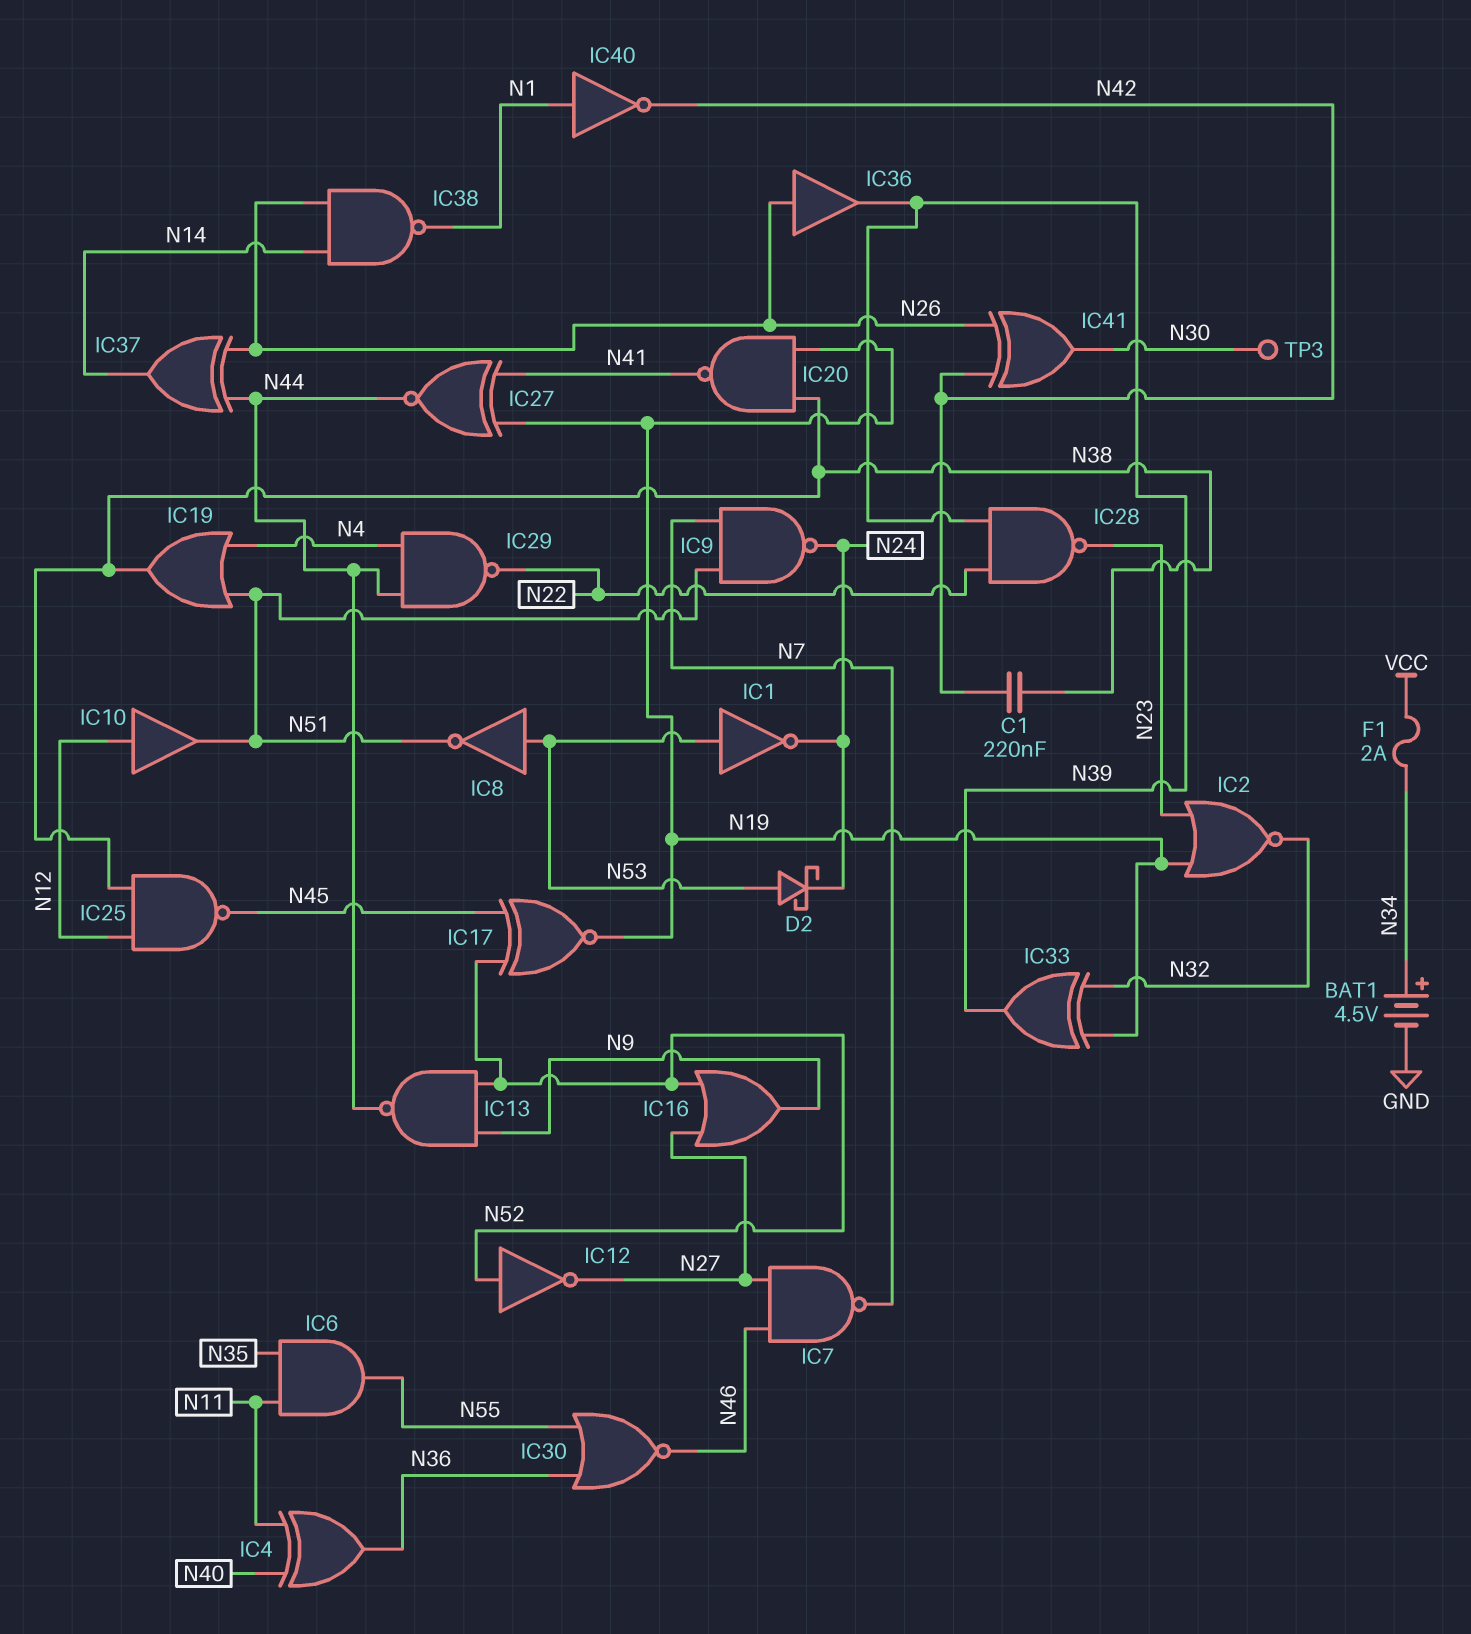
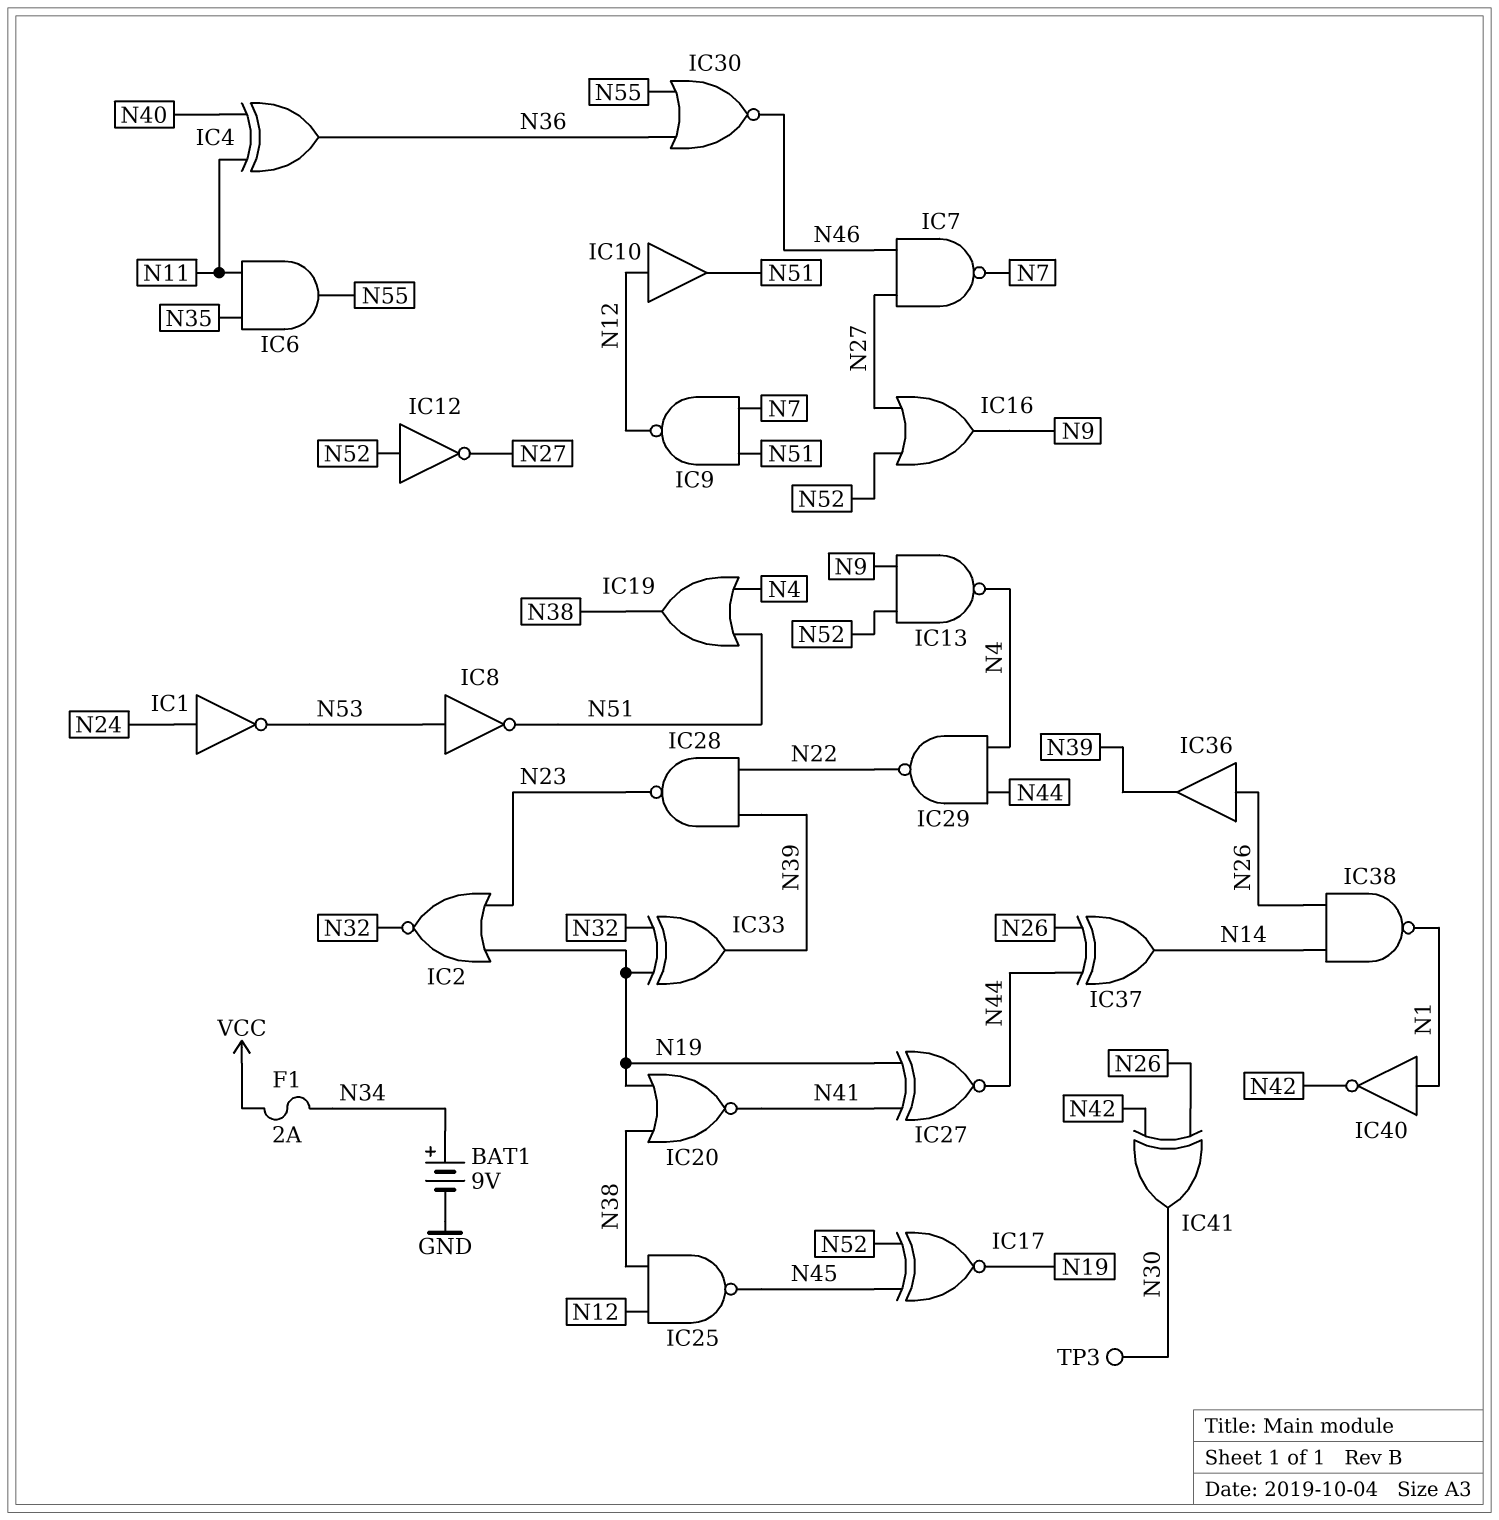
BAT1: 4.5V (plus N34, minus GND) -> 9V (plus N34, minus GND)
C1: 220nF (N38, N42) -> none
D2: schottky (A N53, K N24) -> none
IC1: NOT (in N53, out N24) -> NOT (in N24, out N53)
IC9: NAND (in N7, in N51, out N24) -> NAND (in N7, in N51, out N12)
IC13: NAND (in N9, in N52, out N44) -> NAND (in N9, in N52, out N4)
IC20: NAND (in N19, in N38, out N41) -> NOR (in N19, in N38, out N41)

